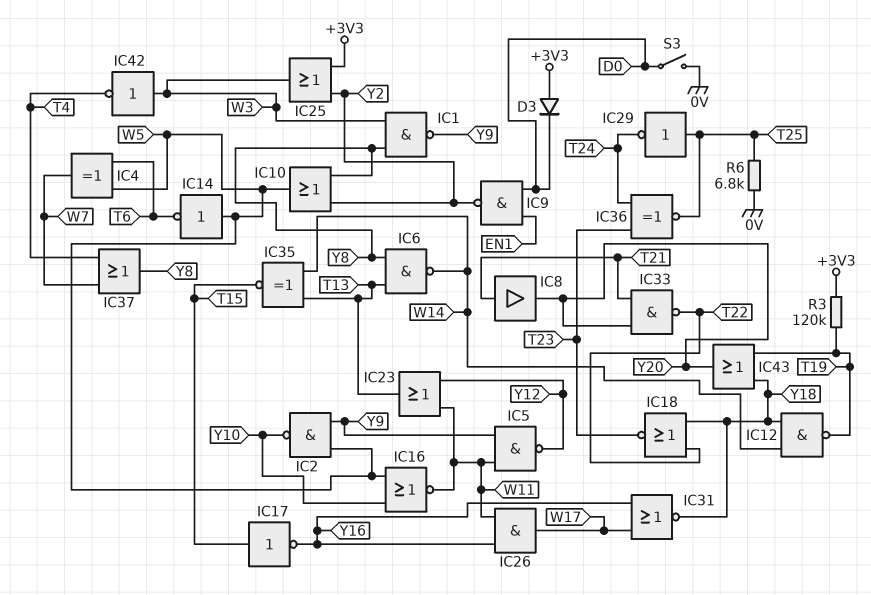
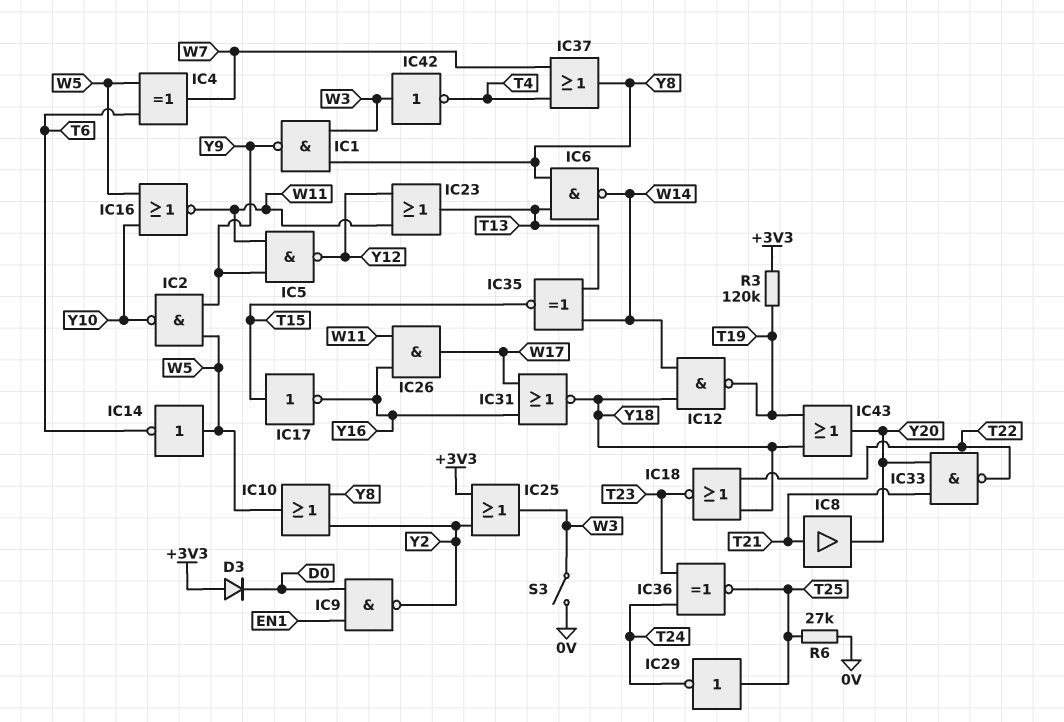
R6: 6.8k (0V, T25) -> 27k (0V, T25)
S3: switch (0V, D0) -> switch (0V, W3)

